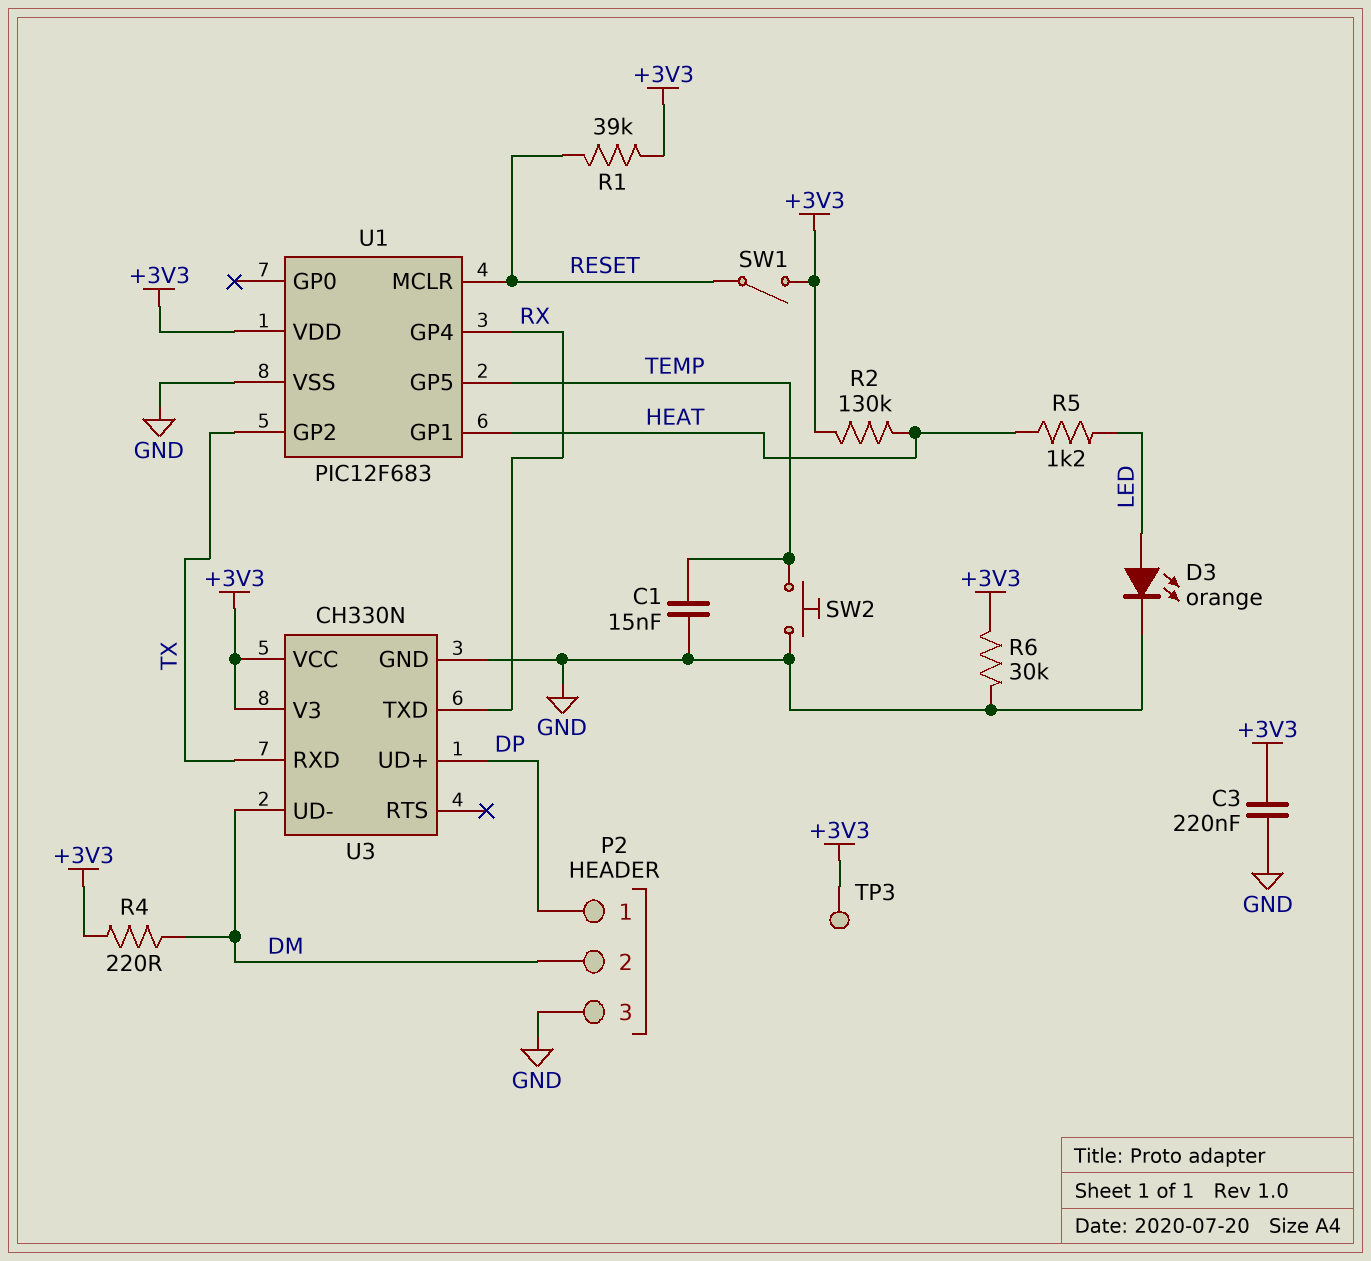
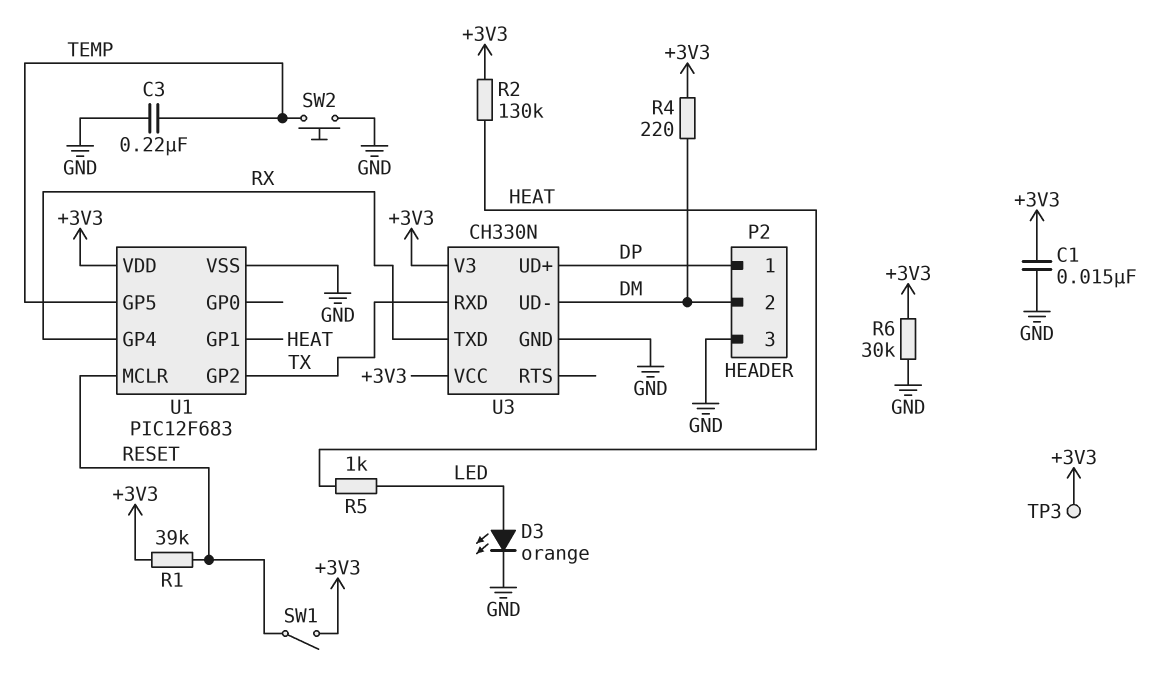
C1: 15nF (GND, TEMP) -> 15nF (+3V3, GND)
C3: 220nF (+3V3, GND) -> 220nF (GND, TEMP)
R5: 1.2k (HEAT, LED) -> 1k (HEAT, LED)

